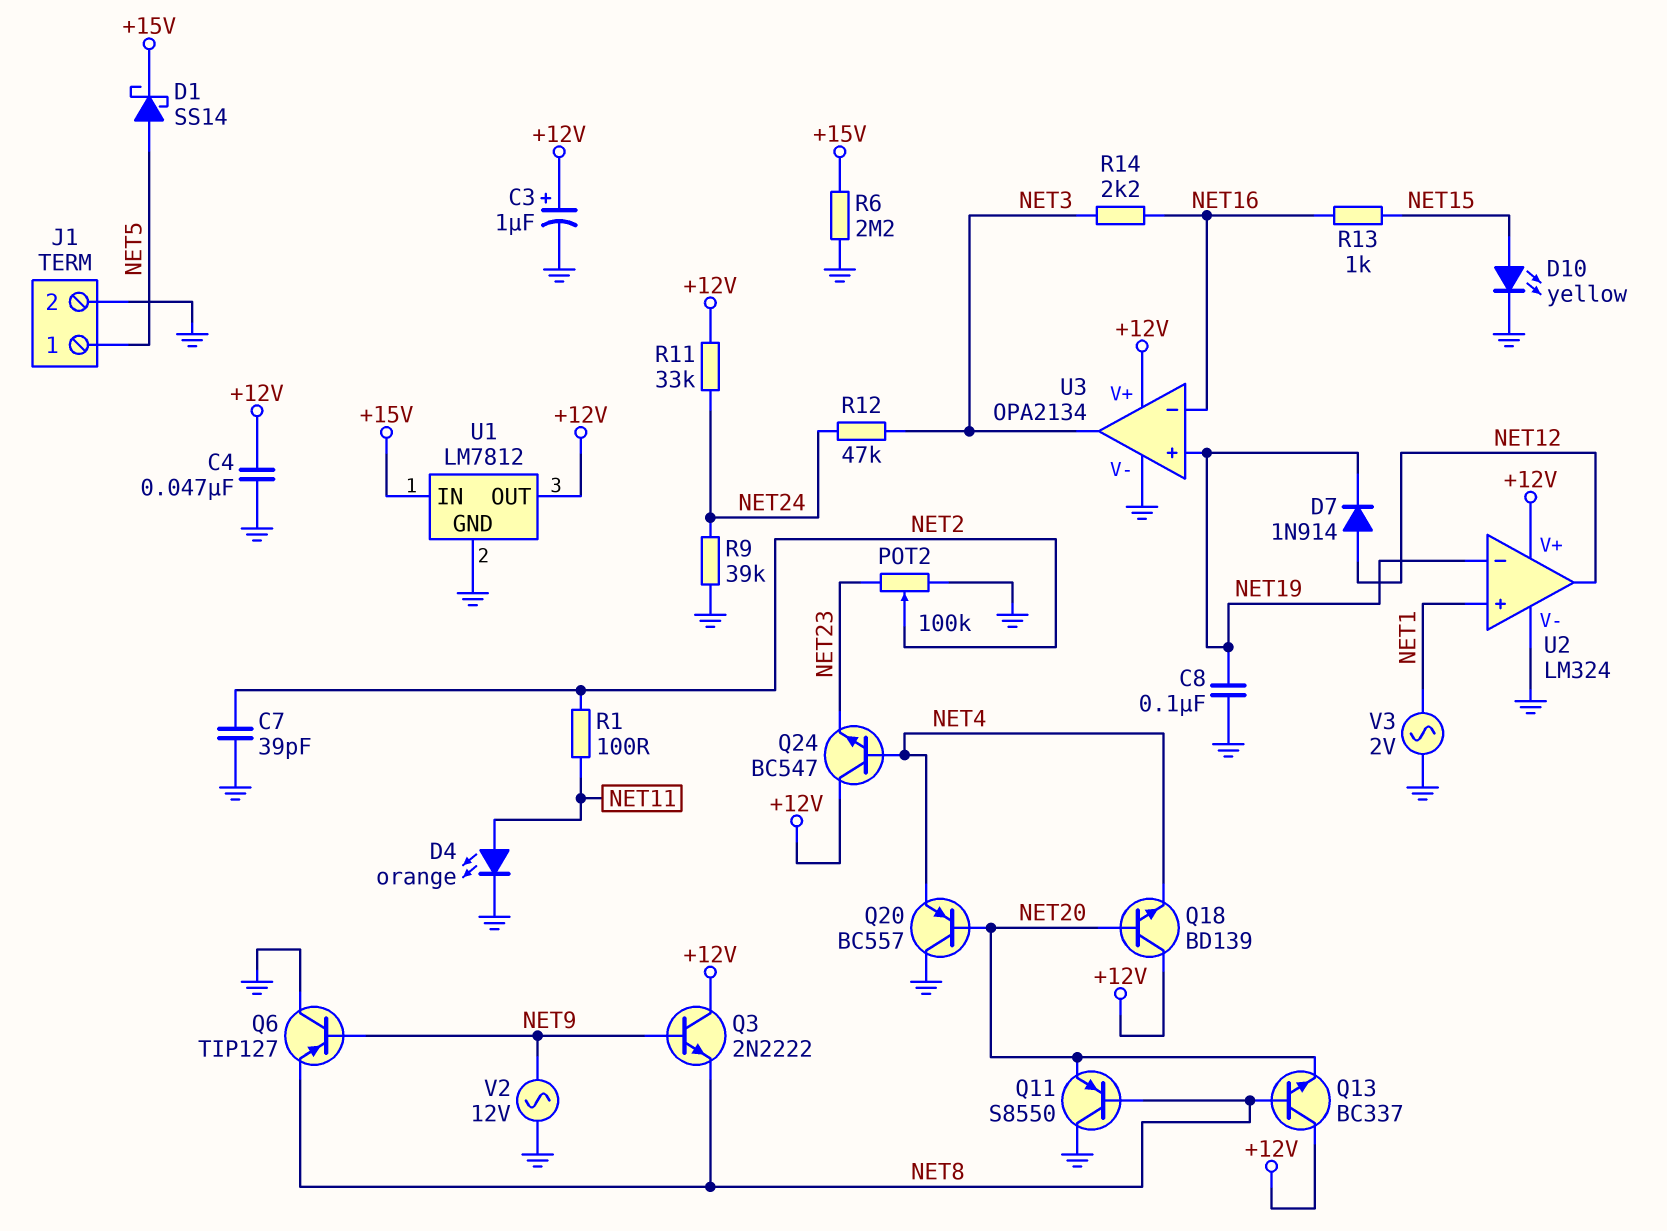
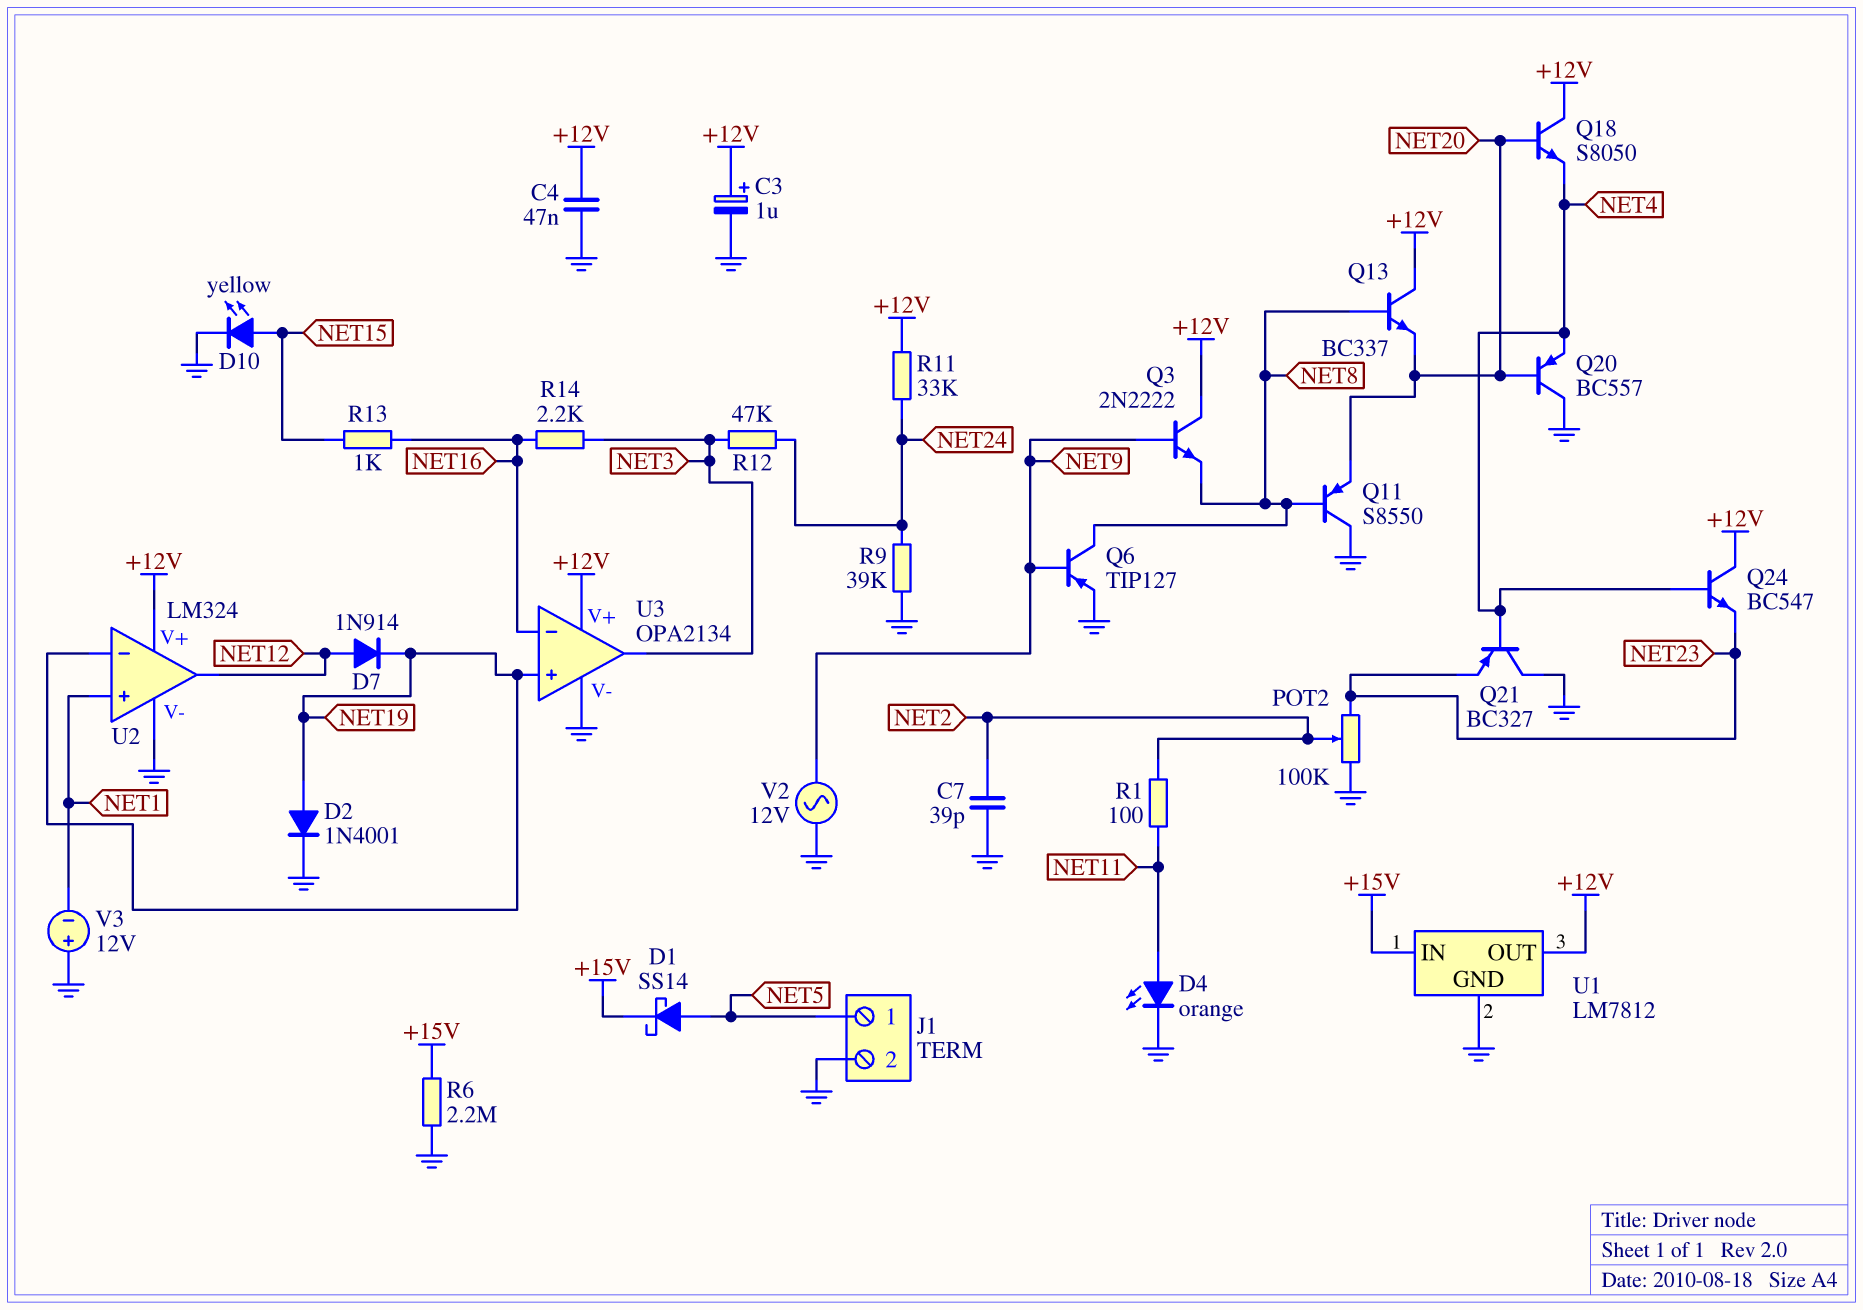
C8: 100nF (GND, NET19) -> none
D2: none -> diode 1N4001 (A NET19, K GND)
Q6: PNP TIP127 (B NET9, C GND, E NET8) -> PNP TIP127 (B NET9, C NET8, E GND)
Q18: NPN BD139 (B NET20, C +12V, E NET4) -> NPN S8050 (B NET20, C +12V, E NET4)
Q21: none -> PNP BC327 (B NET4, C GND, E NET23)
V3: AC 2V (GND, NET1) -> 12V (plus GND, minus NET1)

